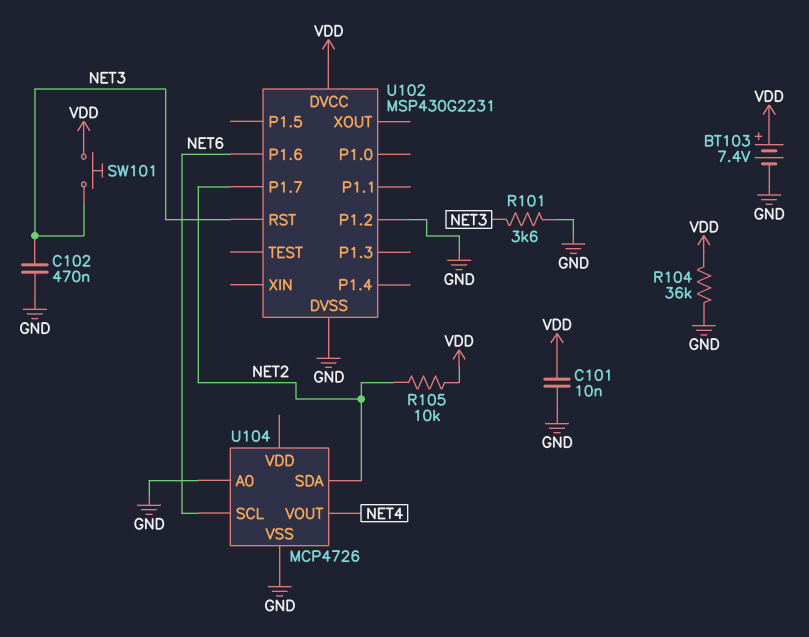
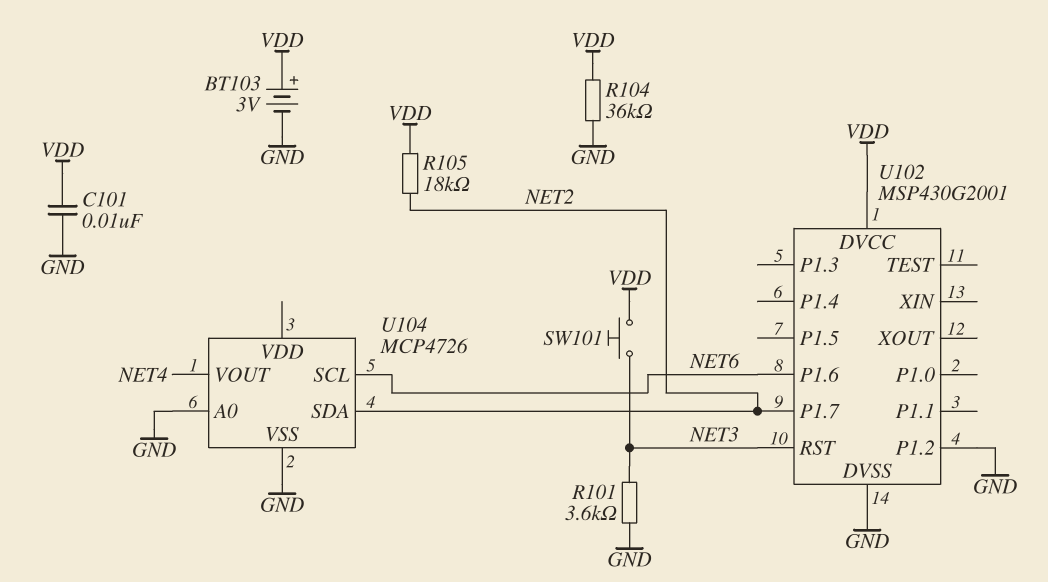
BT103: 7.4V (plus VDD, minus GND) -> 3V (plus VDD, minus GND)
C102: 470nF (GND, NET3) -> none
R105: 10k (NET2, VDD) -> 18k (NET2, VDD)
U102: MSP430G2231 -> MSP430G2001

